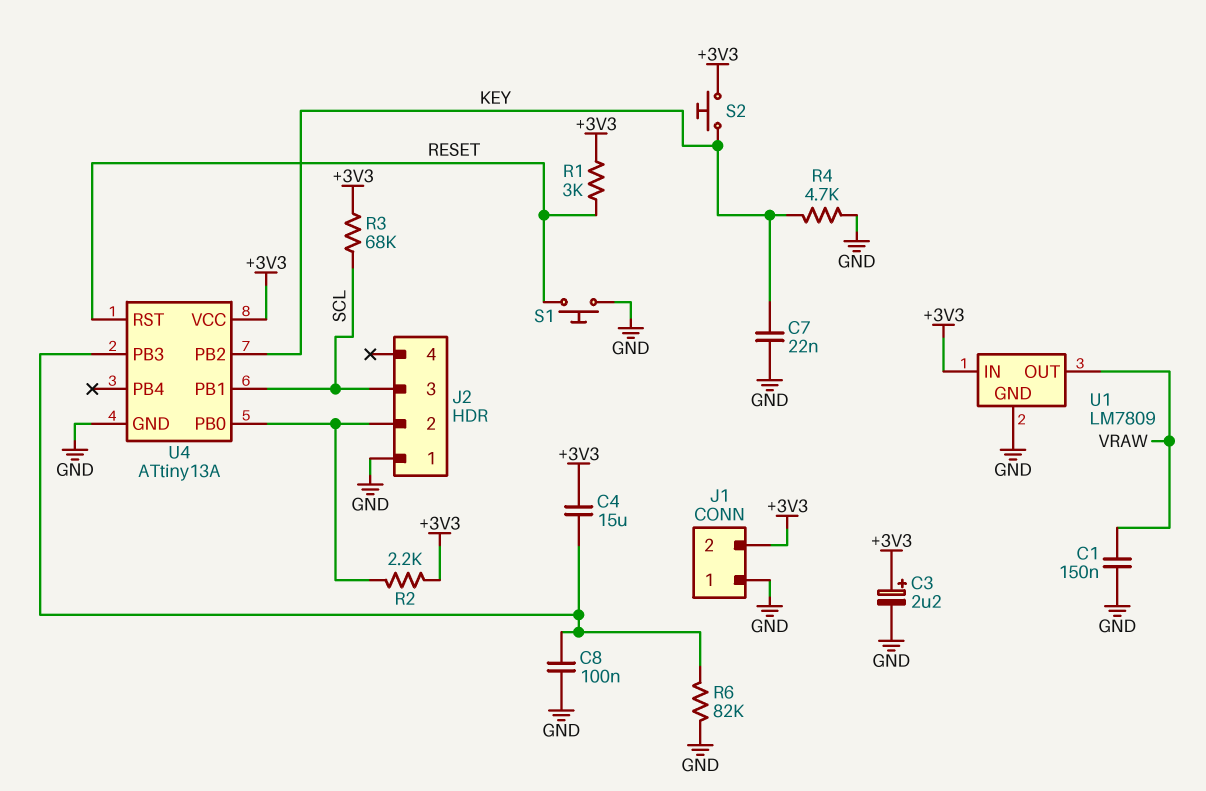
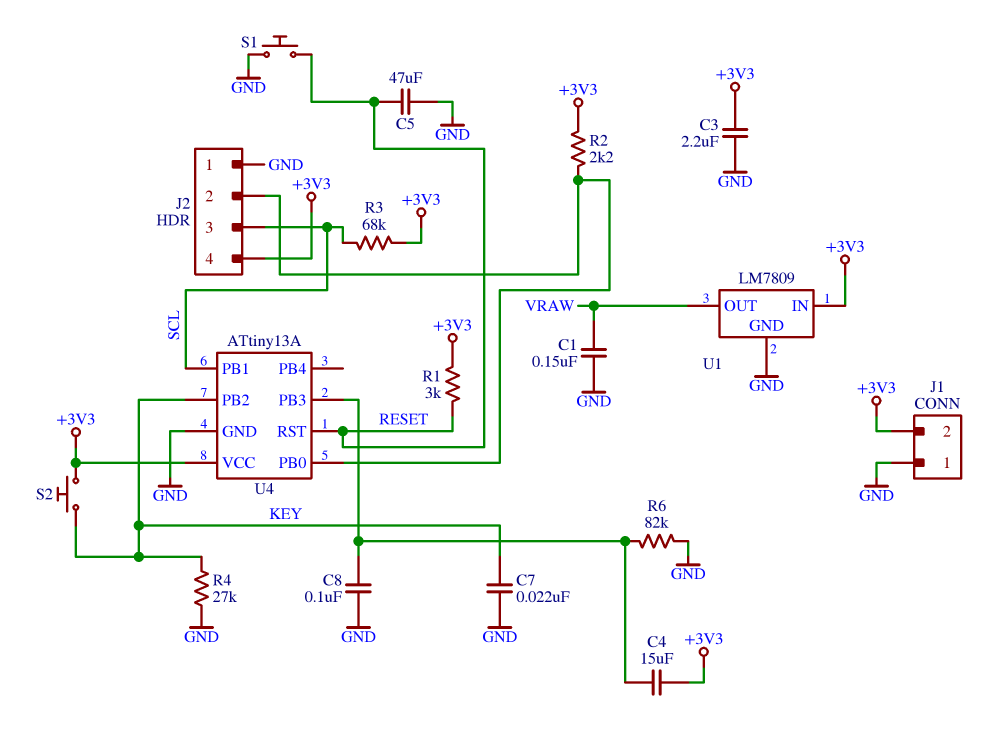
C3: 2.2uF (plus +3V3, minus GND) -> 2.2uF (+3V3, GND)
C5: none -> 47uF (GND, RESET)
J2 pin 4: none -> +3V3
R4: 4.7k (GND, KEY) -> 27k (GND, KEY)

